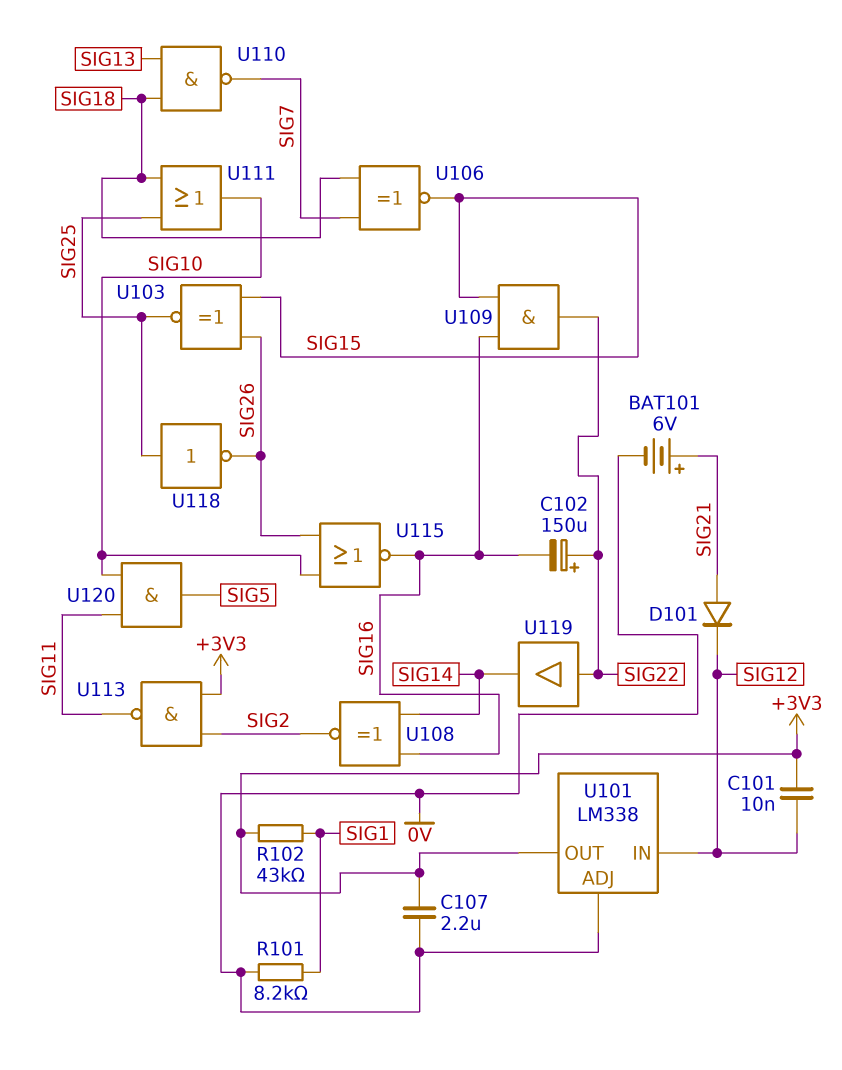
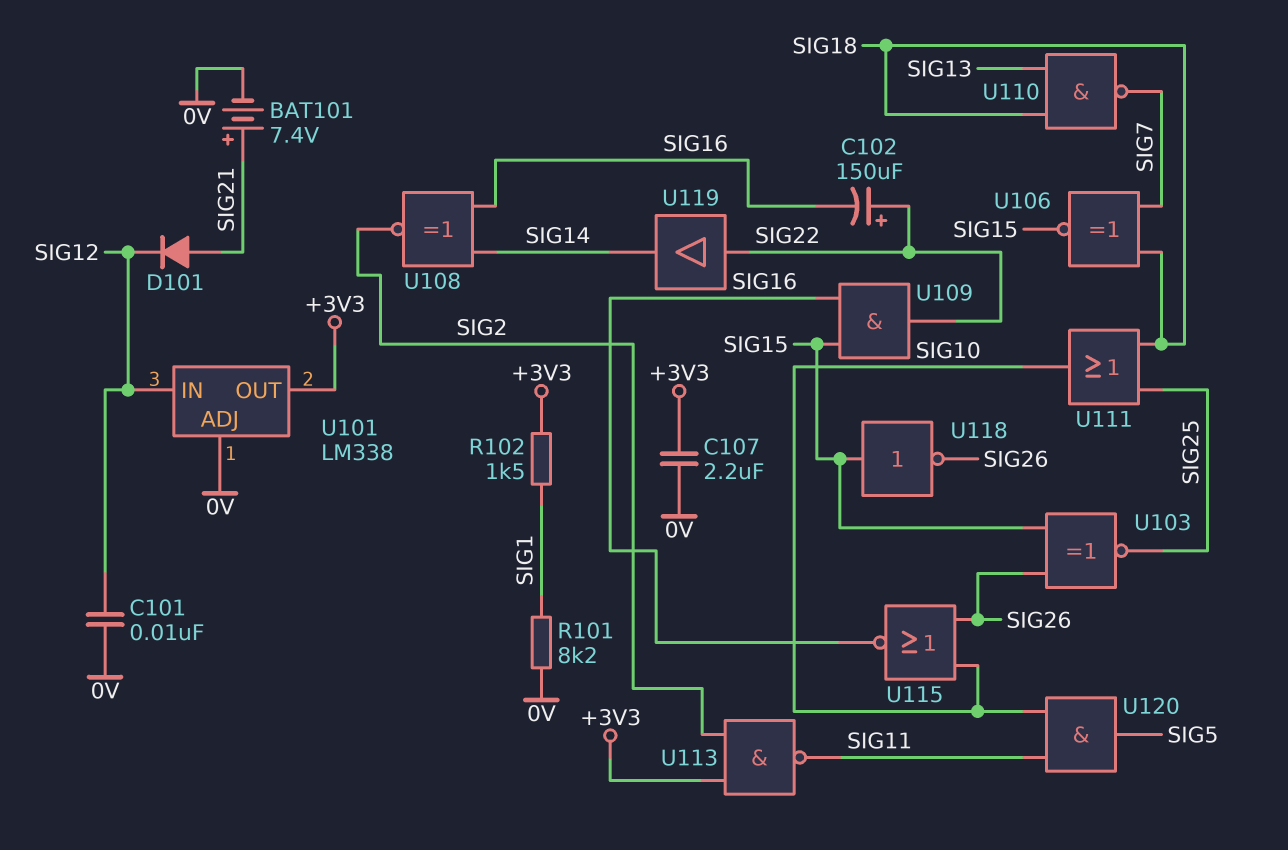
BAT101: 6V (plus SIG21, minus 0V) -> 7.4V (plus SIG21, minus 0V)
C101: 10nF (+3V3, SIG12) -> 10nF (0V, SIG12)
R102: 43k (+3V3, SIG1) -> 1.5k (+3V3, SIG1)
U118: NOT (in SIG25, out SIG26) -> NOT (in SIG15, out SIG26)

